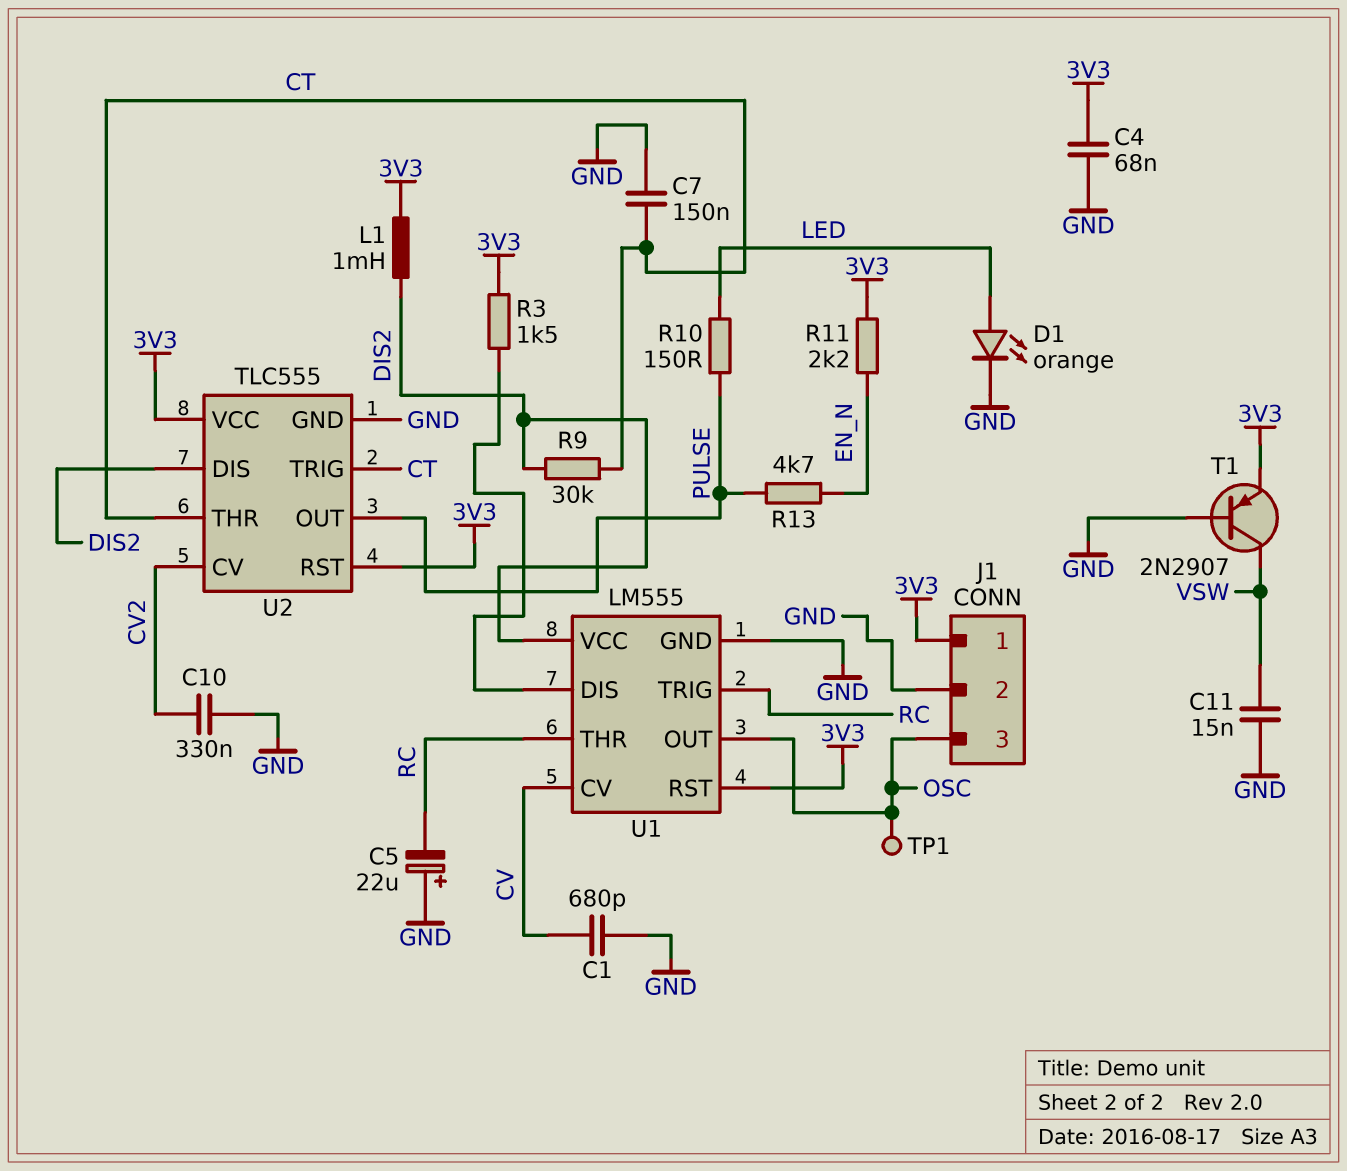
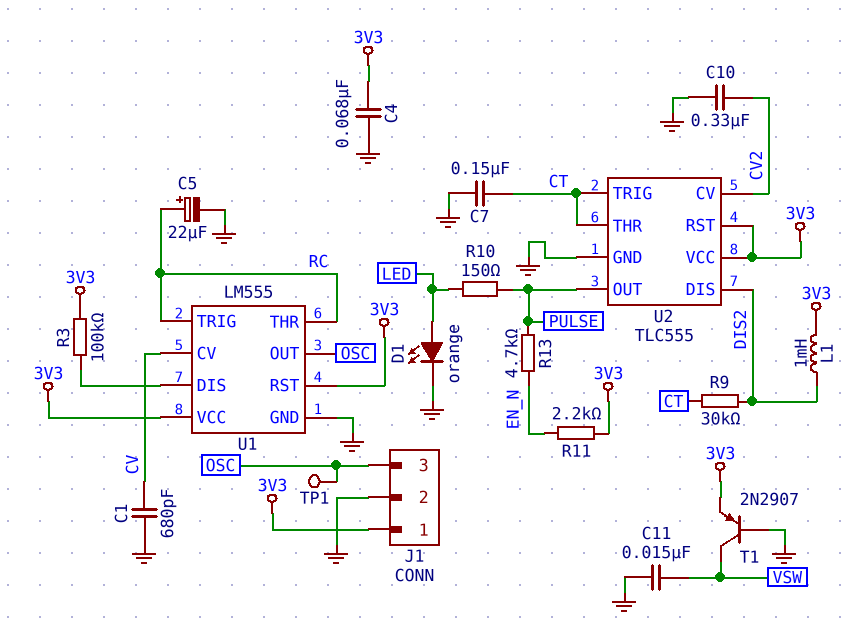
C5: 22uF (plus GND, minus RC) -> 22uF (plus RC, minus GND)
R3: 1.5k (3V3, U1/DIS) -> 100k (3V3, U1/DIS)
U1 pin VCC: DIS2 -> 3V3

